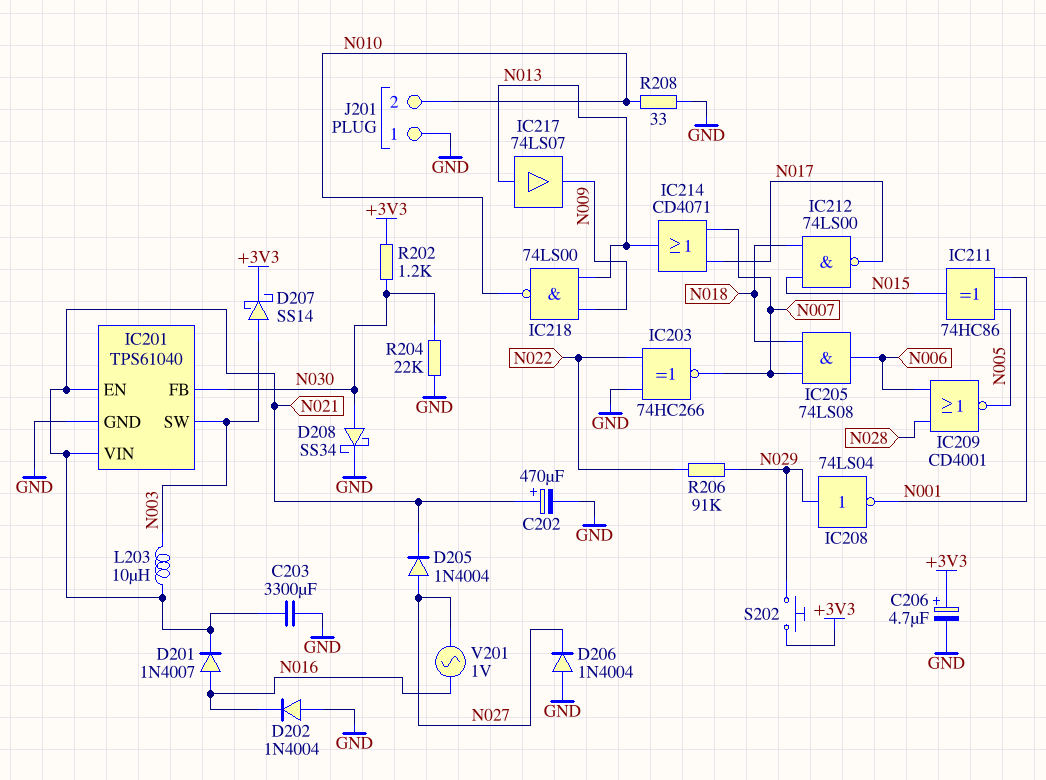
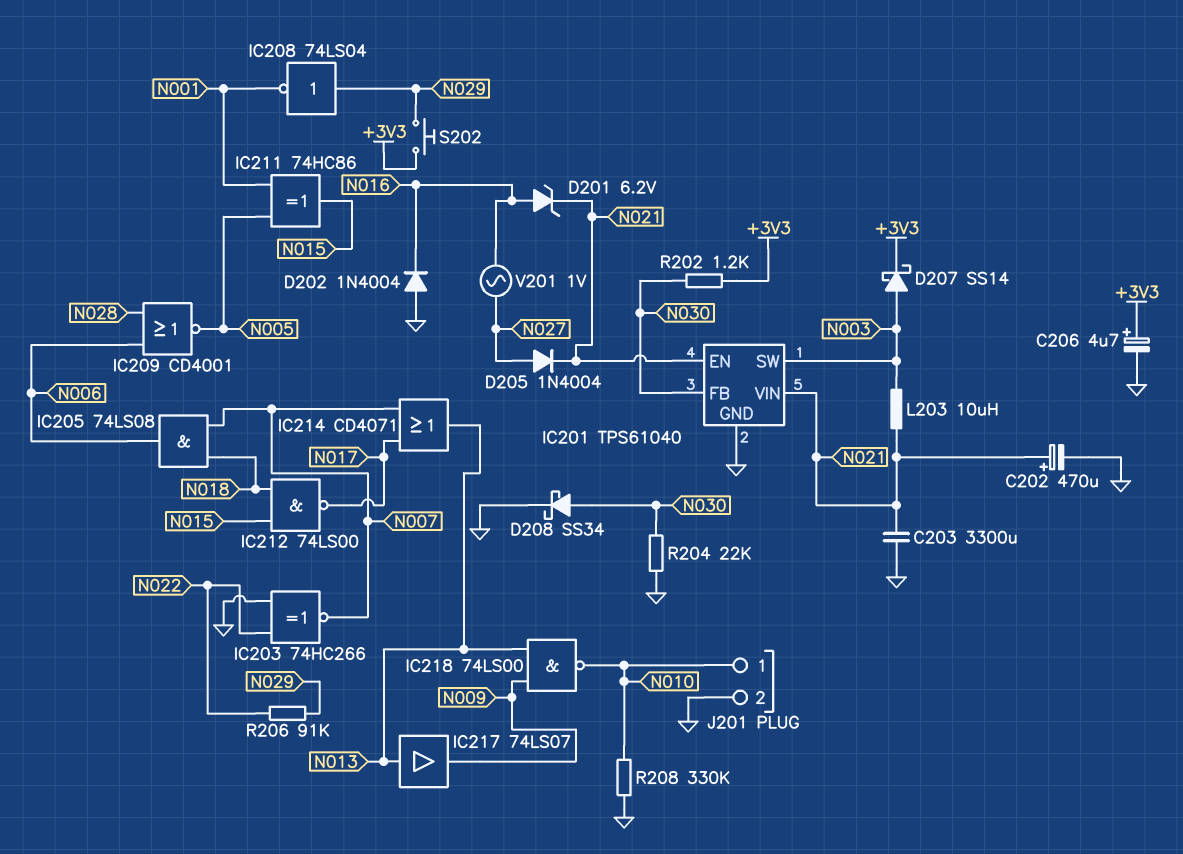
D201: diode 1N4007 (A N016, K N021) -> zener 6.2V (A N016, K N021)
D206: diode 1N4004 (A GND, K N027) -> none
J201 pin 1: GND -> N010
J201 pin 2: N010 -> GND
R208: 33 (GND, N010) -> 330k (GND, N010)

